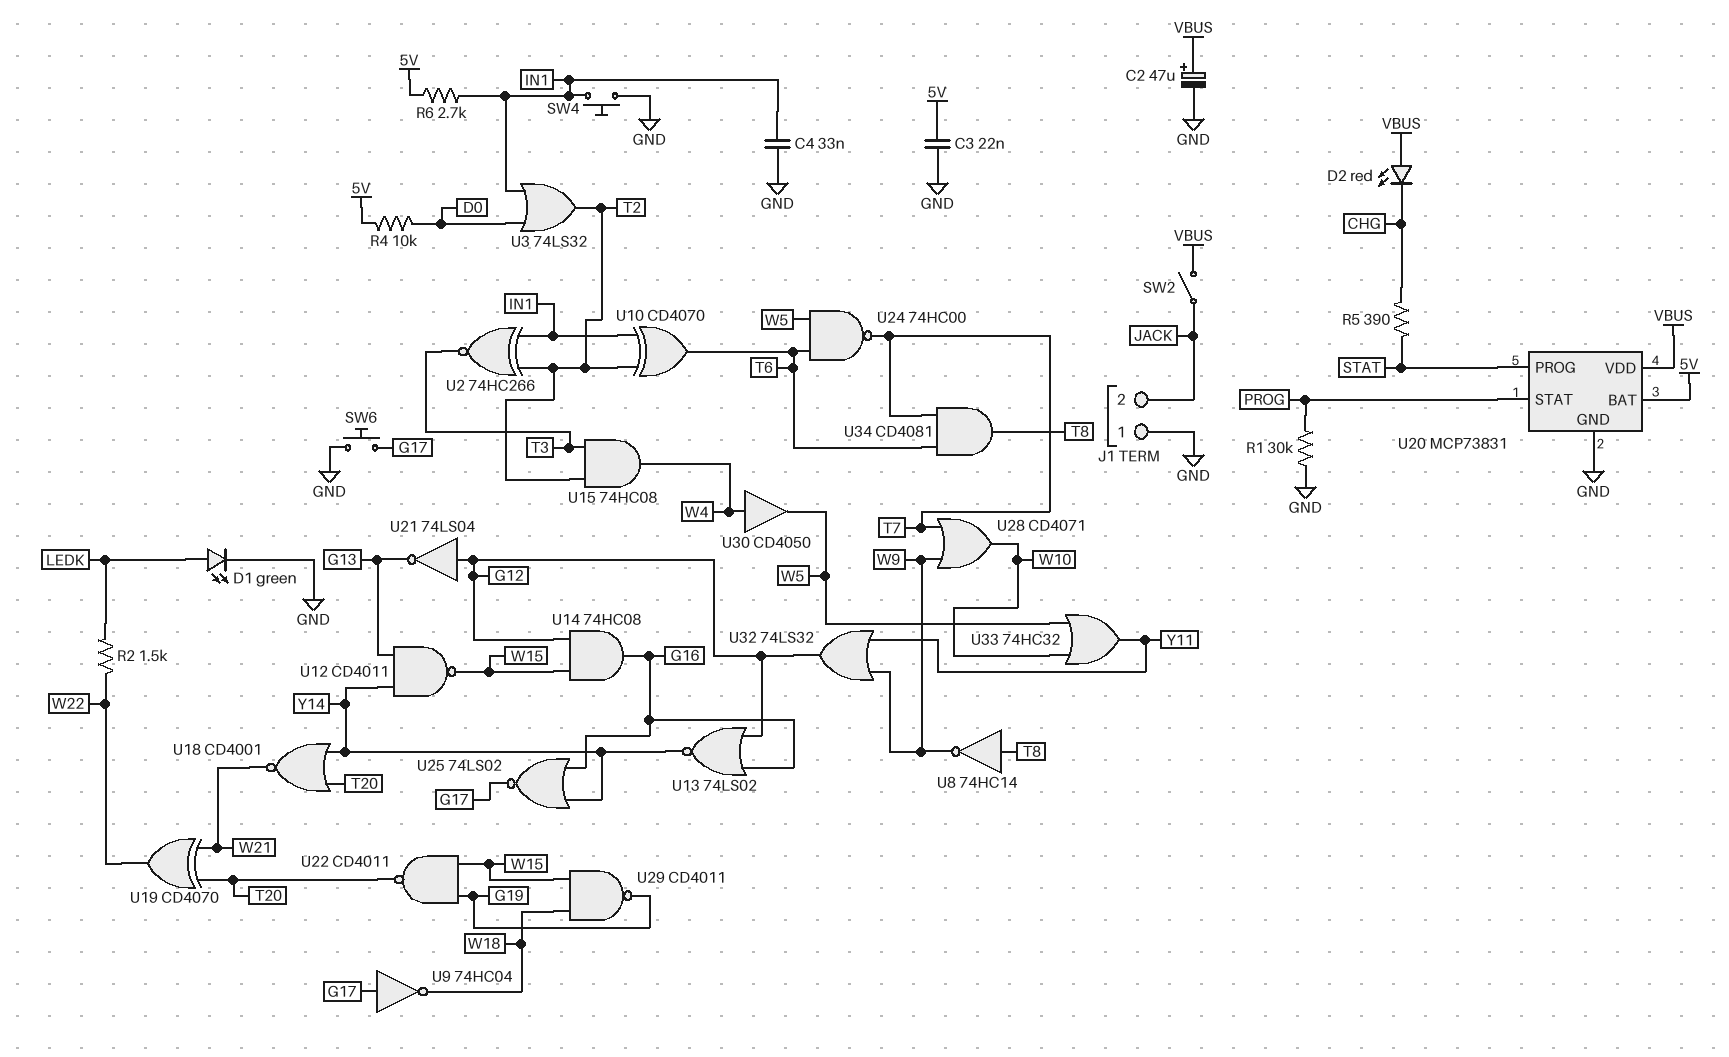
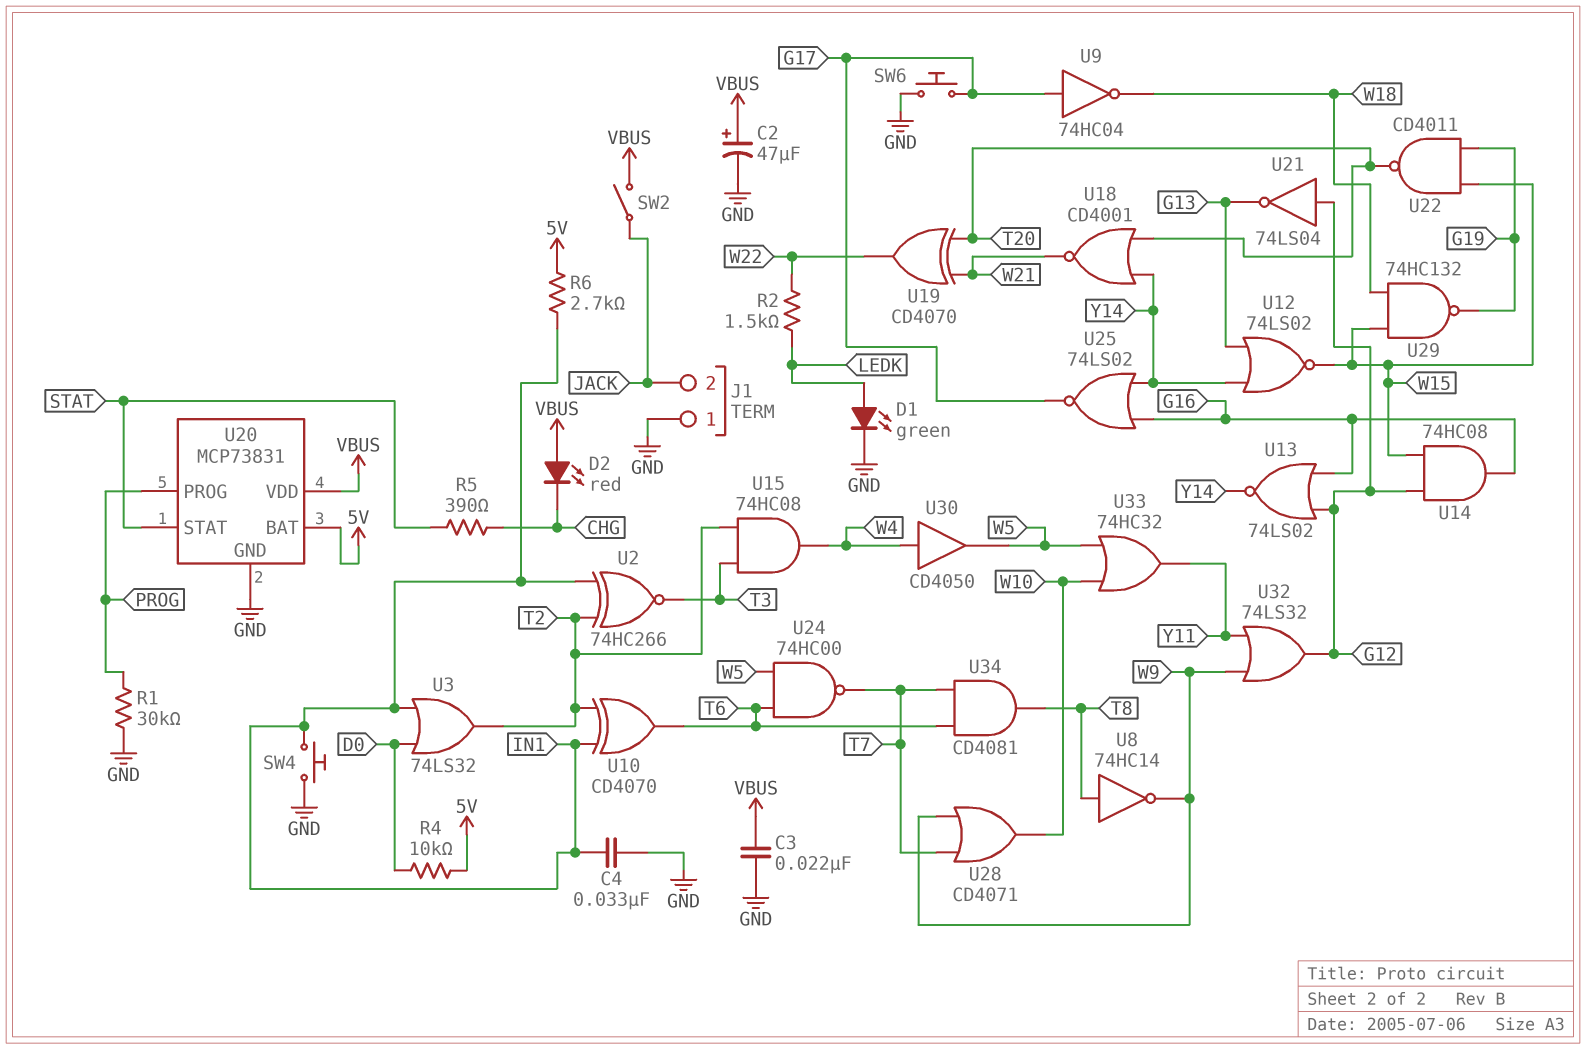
C3: 22nF (5V, GND) -> 22nF (GND, VBUS)
U12: NAND CD4011 (in G13, in Y14, out W15) -> NOR 74LS02 (in G13, in Y14, out W15)
U20 pin PROG: STAT -> PROG
U20 pin STAT: PROG -> STAT
U29: NAND CD4011 (in W15, in W18, out G19) -> NAND 74HC132 (in W15, in W18, out G19)

